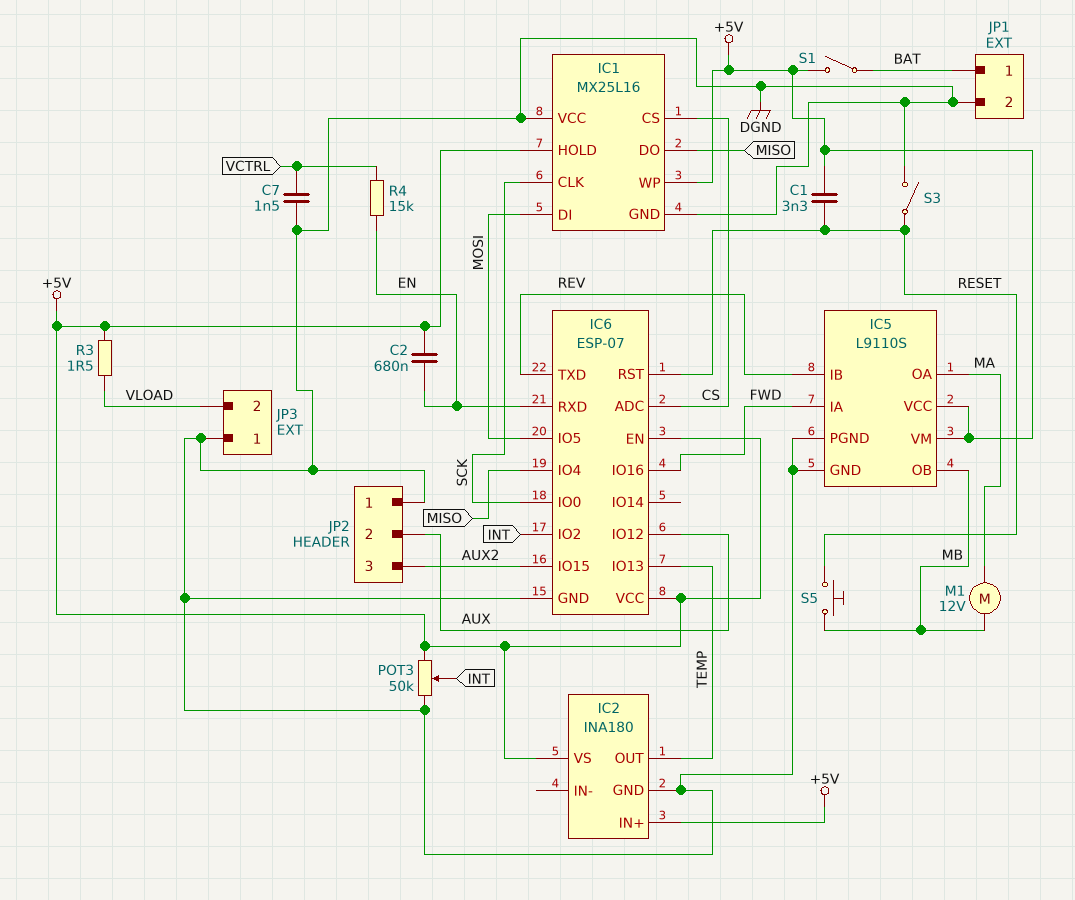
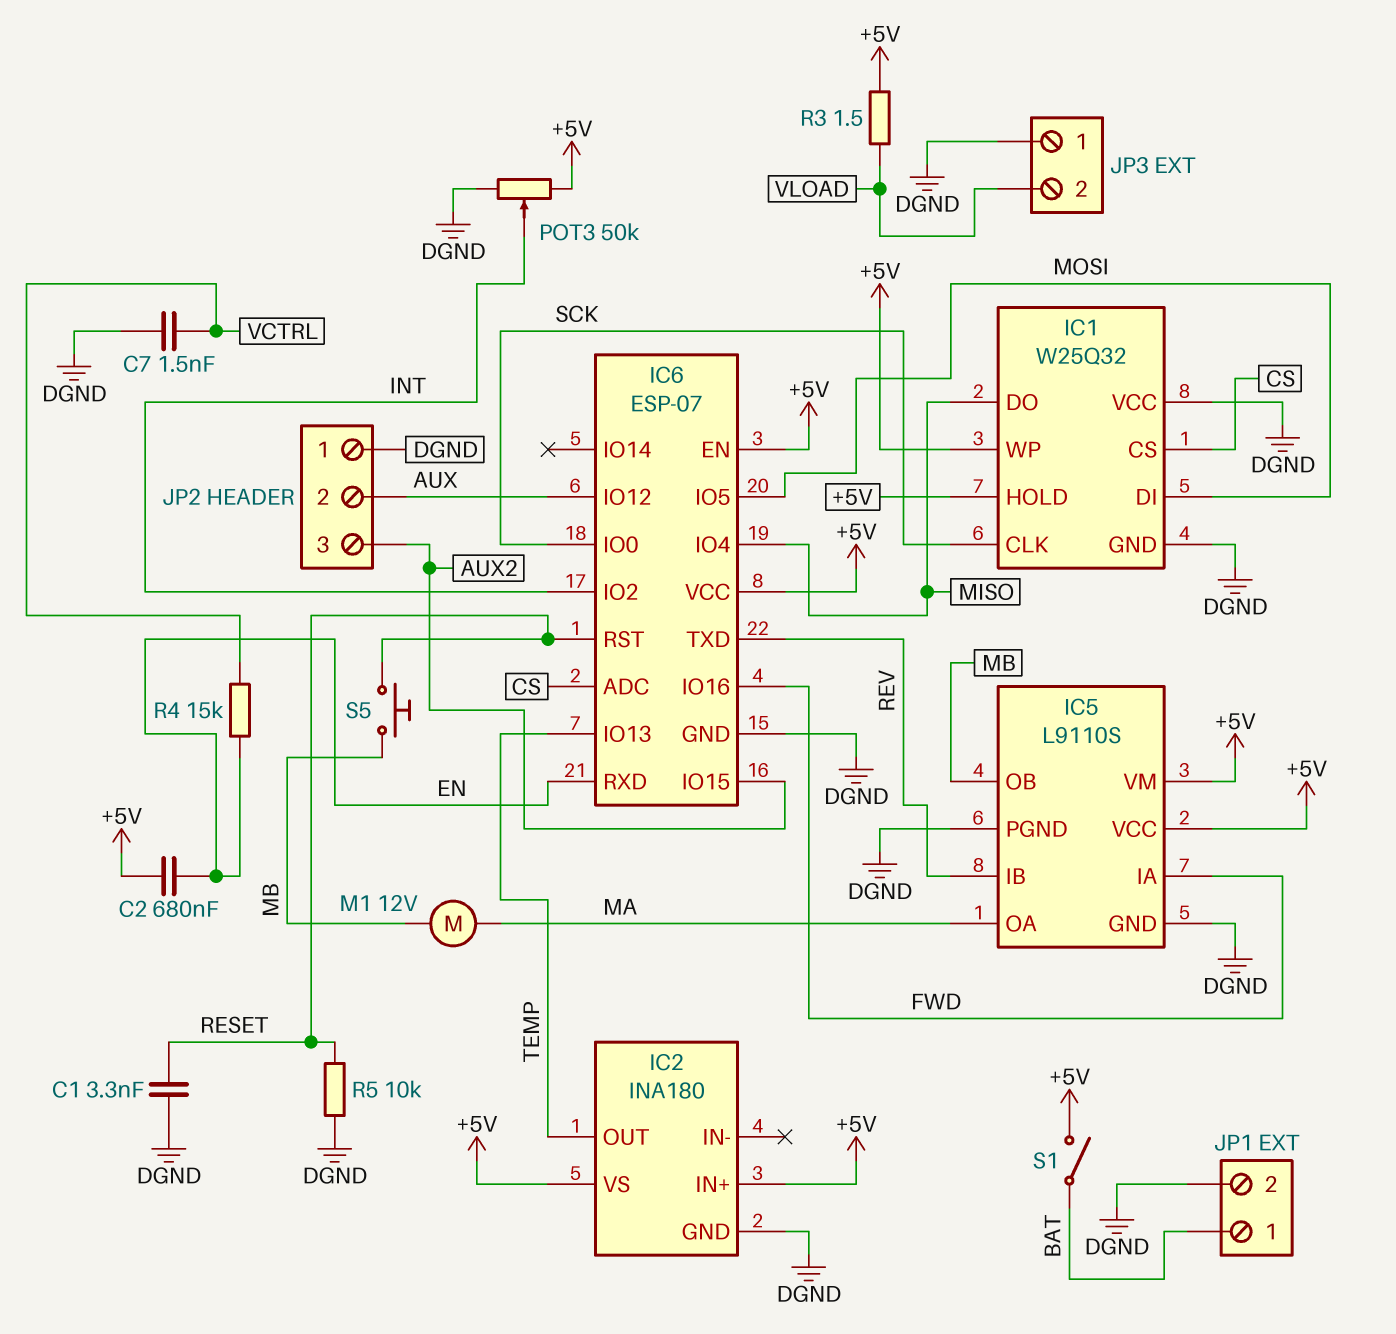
C1: 3.3nF (+5V, RESET) -> 3.3nF (DGND, RESET)
IC1: MX25L16 -> W25Q32
R5: none -> 10k (DGND, RESET)
S3: switch (DGND, RESET) -> none

